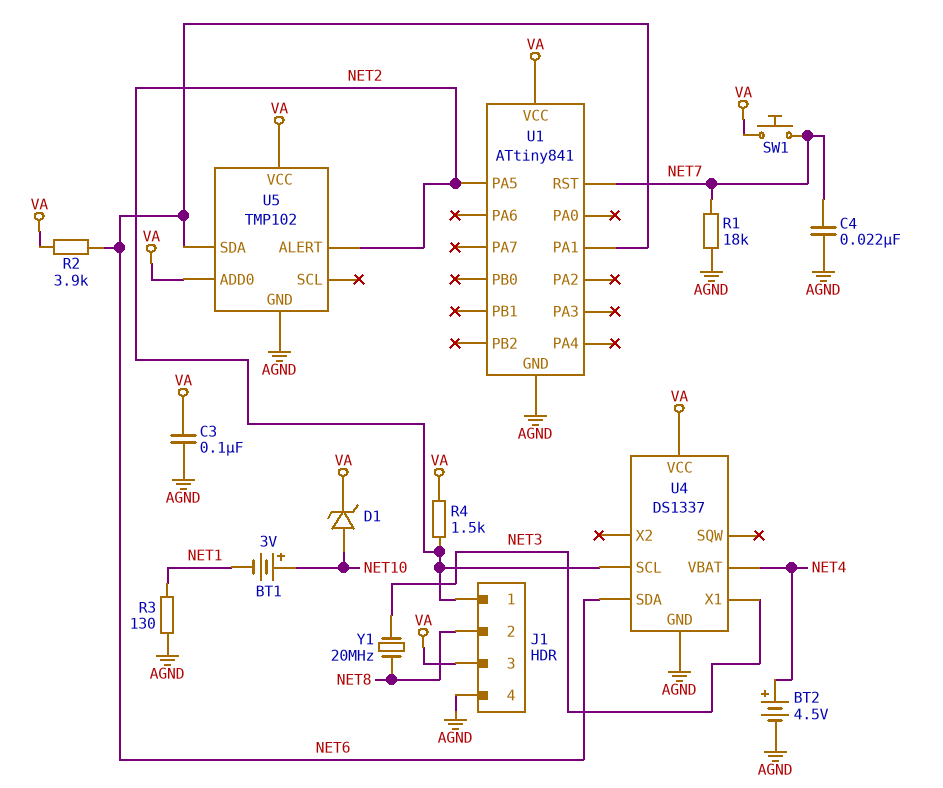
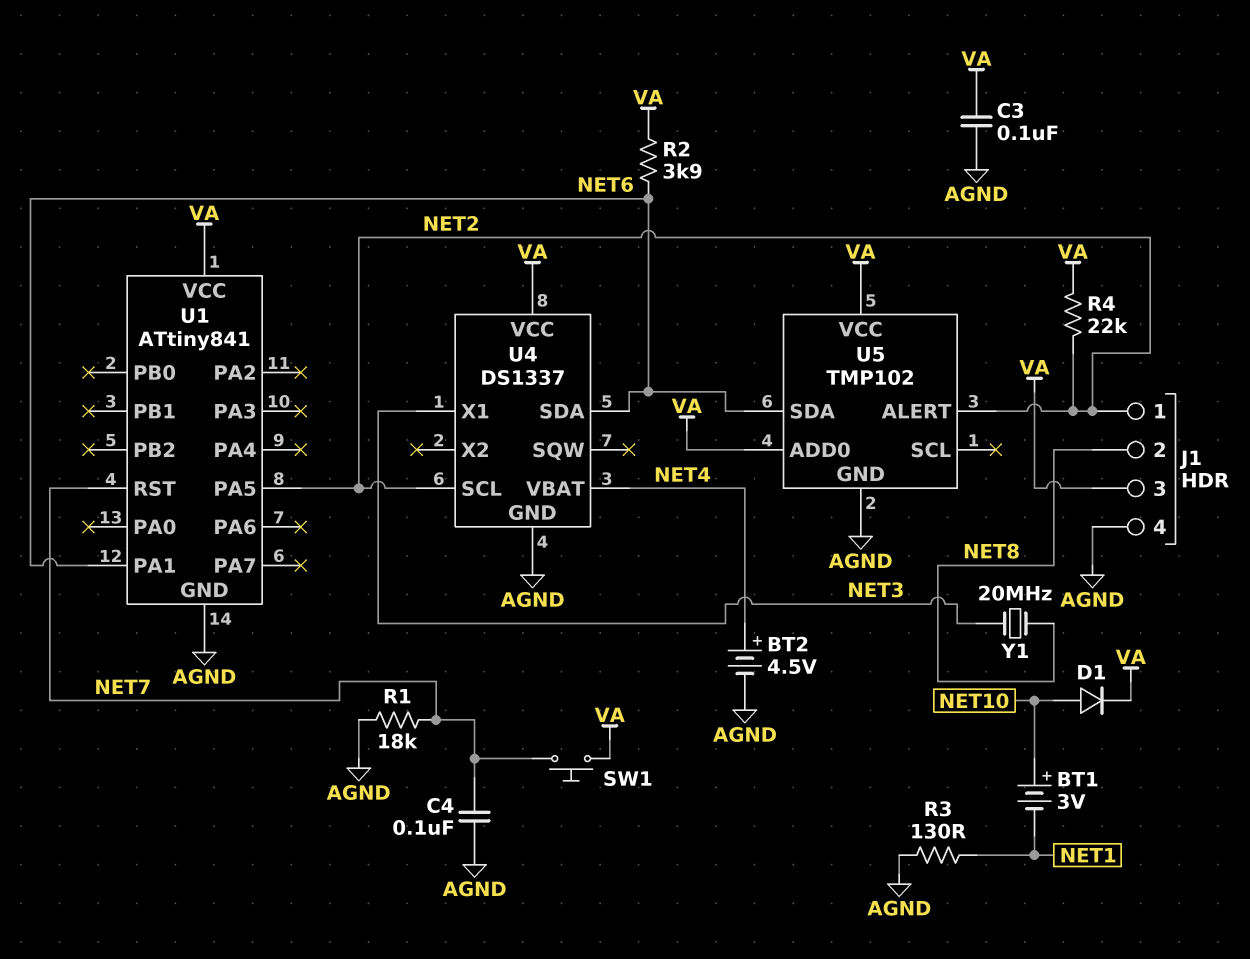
C4: 22nF (AGND, NET7) -> 100nF (AGND, NET7)
D1: zener (A NET10, K VA) -> diode (A NET10, K VA)
R4: 1.5k (NET2, VA) -> 22k (NET2, VA)

